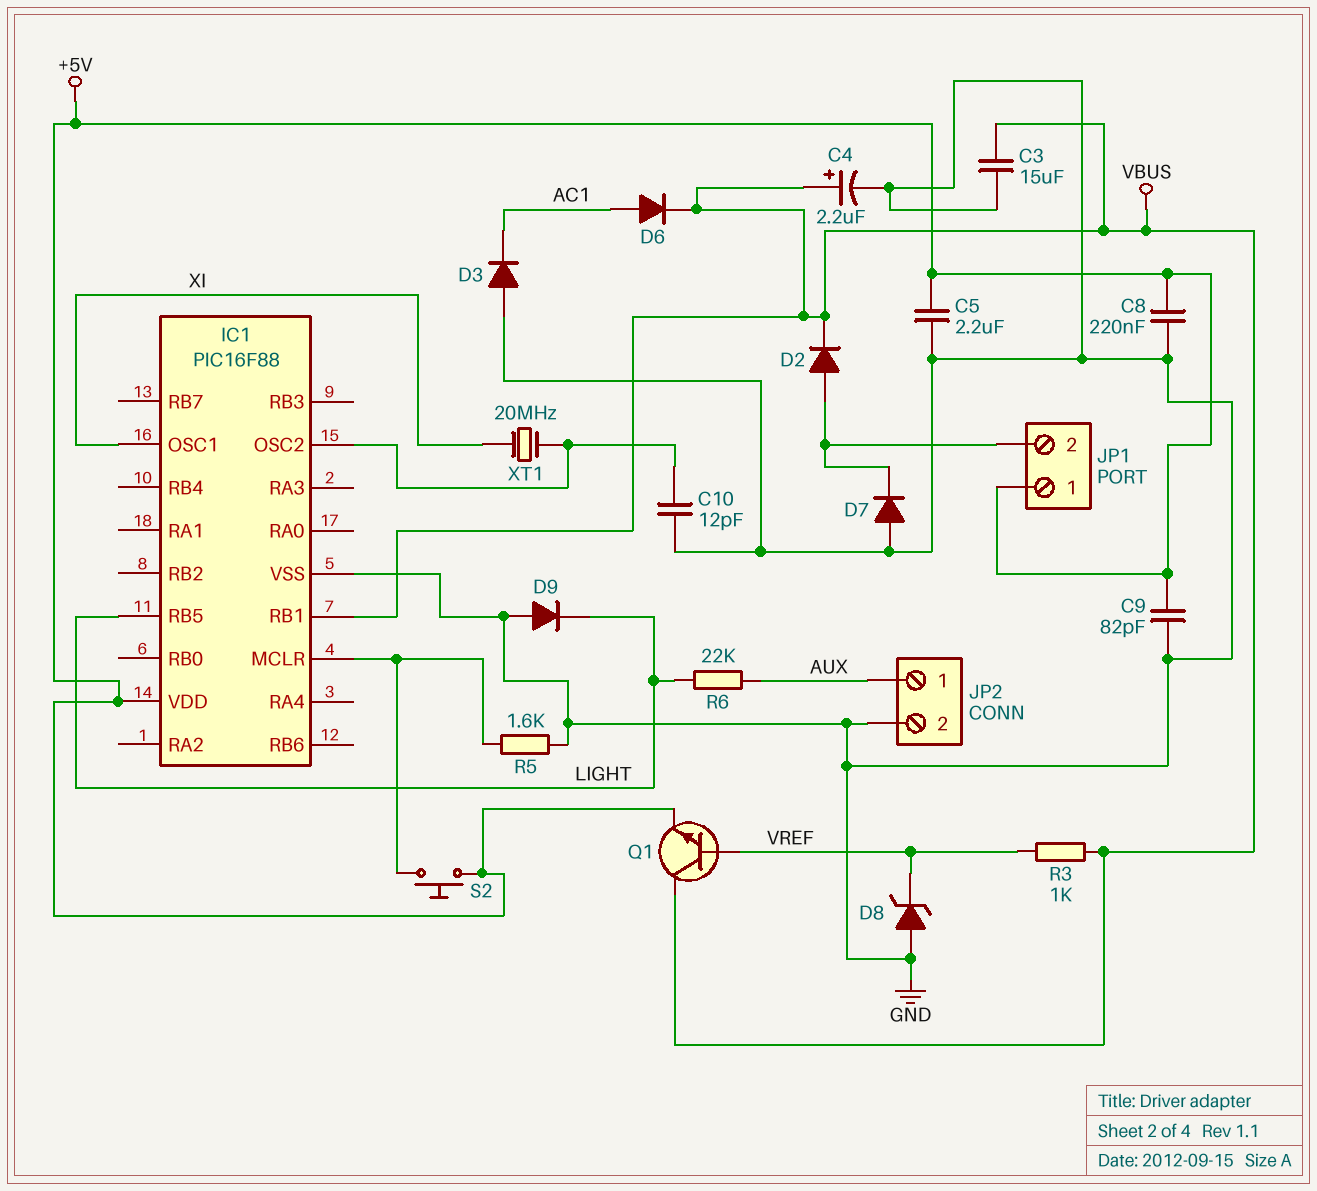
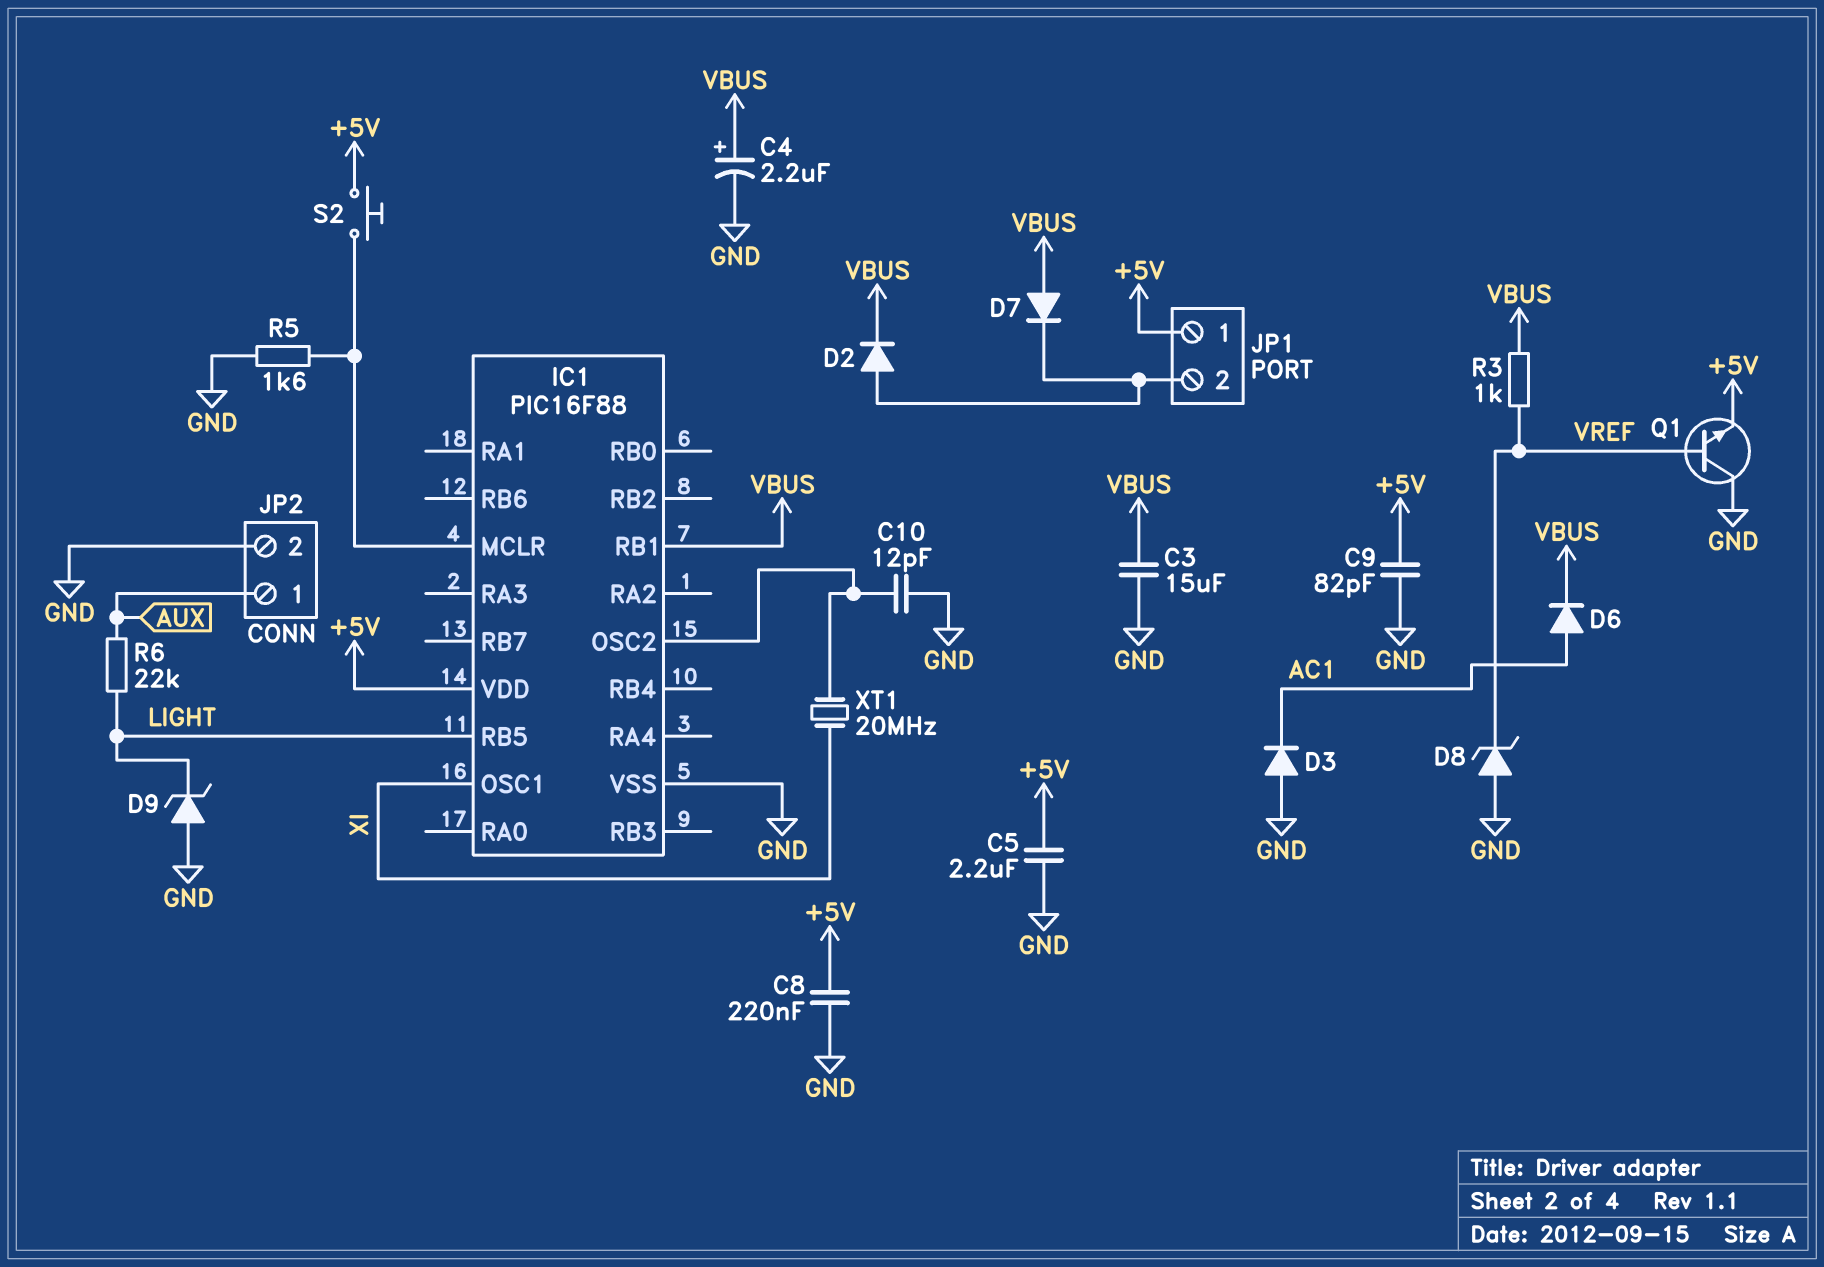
D7: diode (A GND, K JP1/2) -> diode (A VBUS, K JP1/2)
D9: diode (A GND, K LIGHT) -> zener (A GND, K LIGHT)
Q1: NPN (B VREF, C VBUS, E +5V) -> NPN (B VREF, C GND, E +5V)

